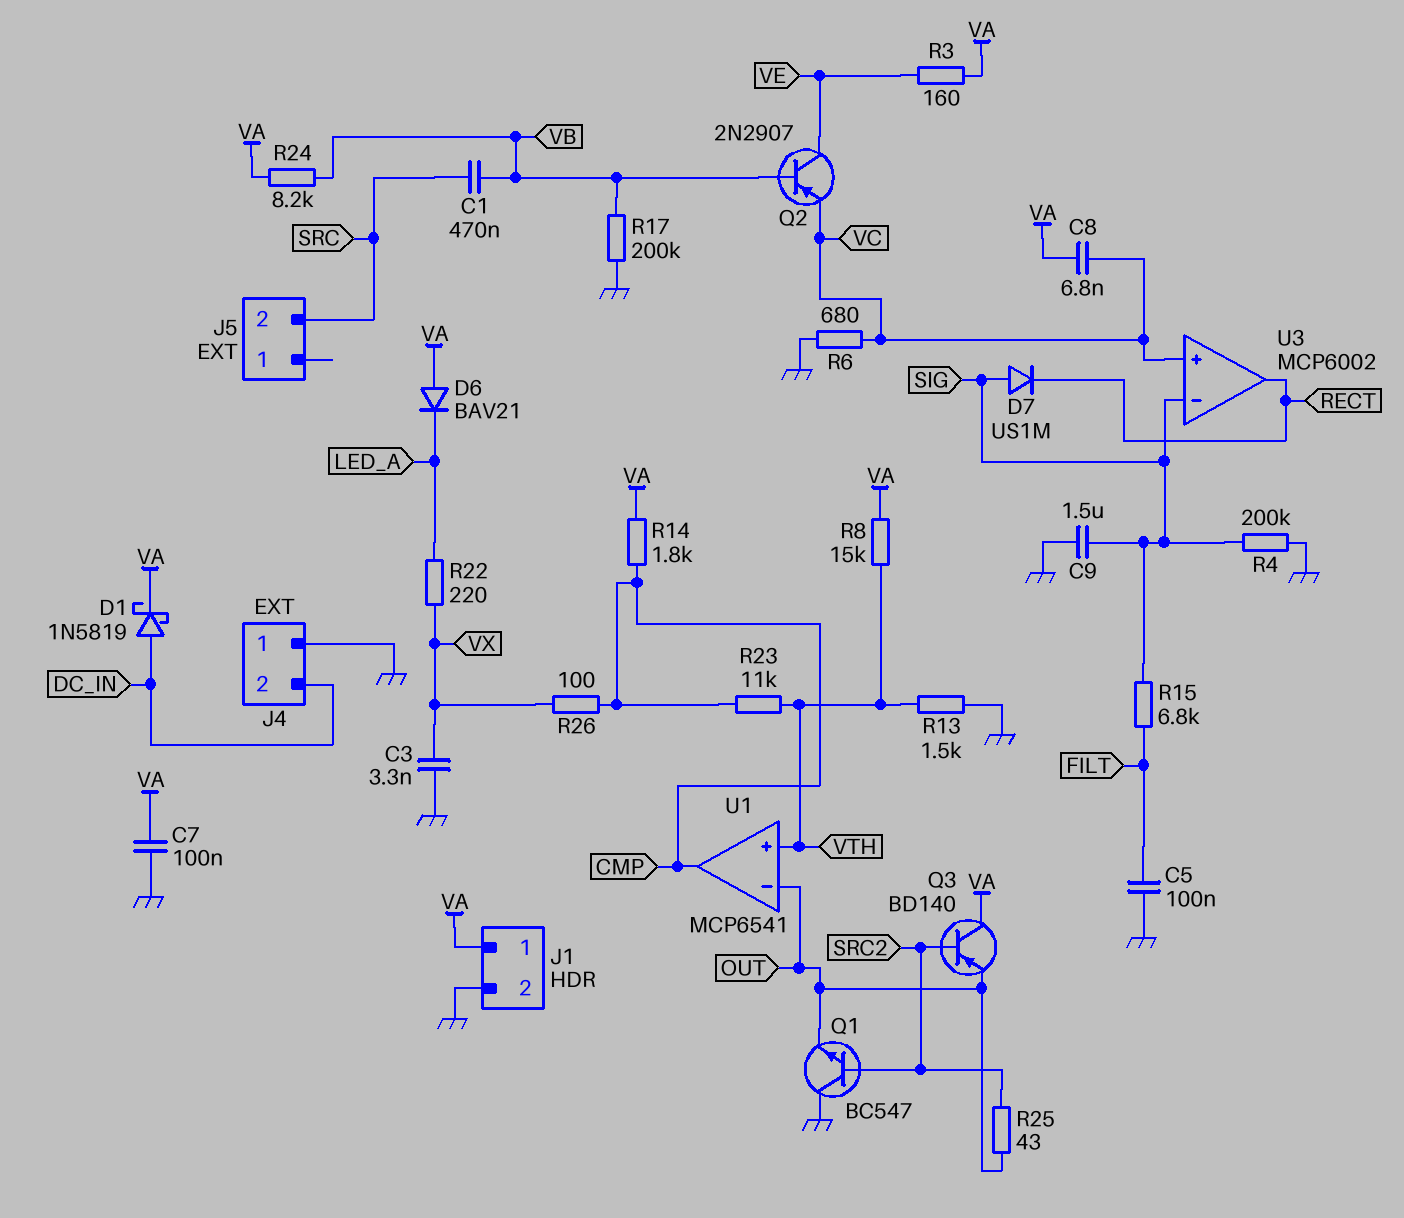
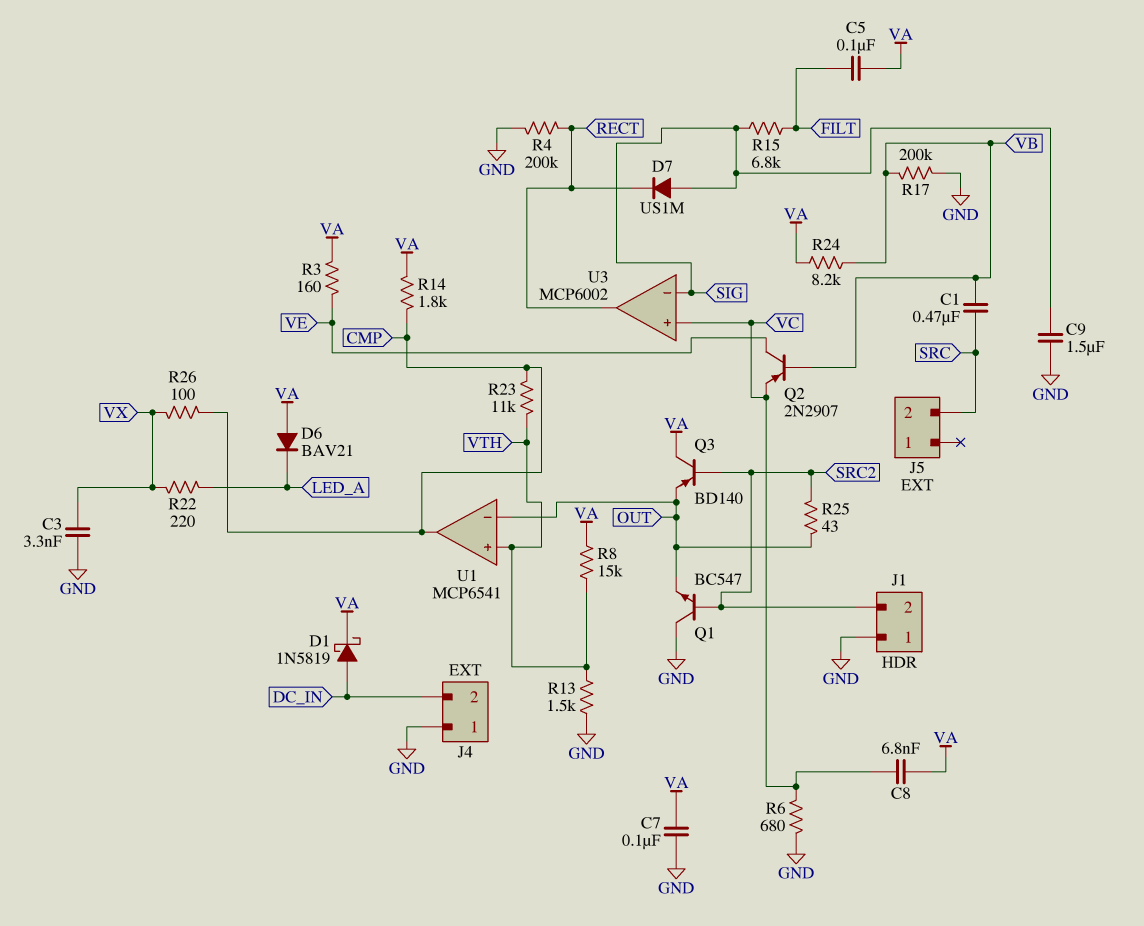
C5: 100nF (FILT, GND) -> 100nF (FILT, VA)
J1 pin 1: VA -> GND
J1 pin 2: GND -> SRC2
R4: 200k (GND, SIG) -> 200k (GND, RECT)

